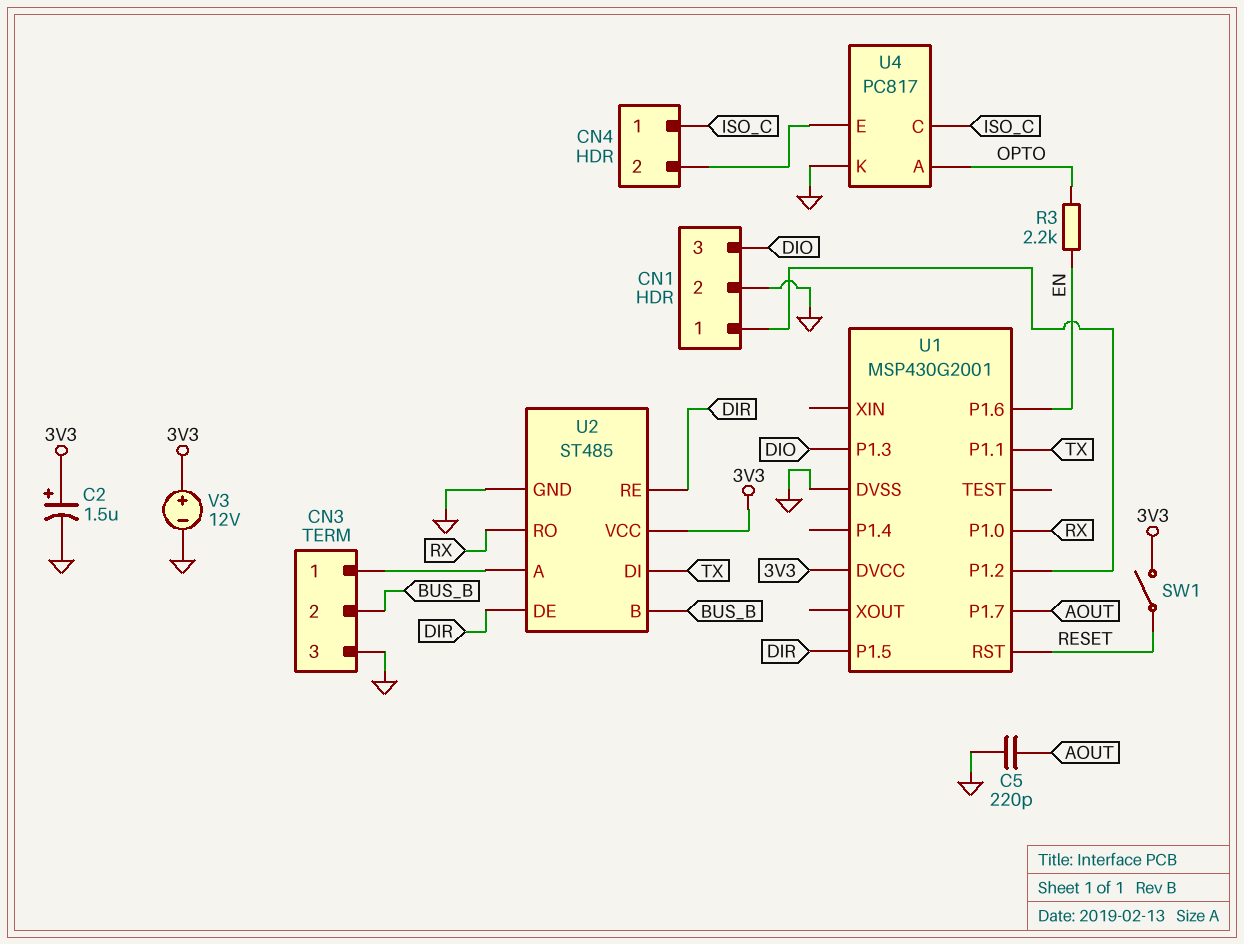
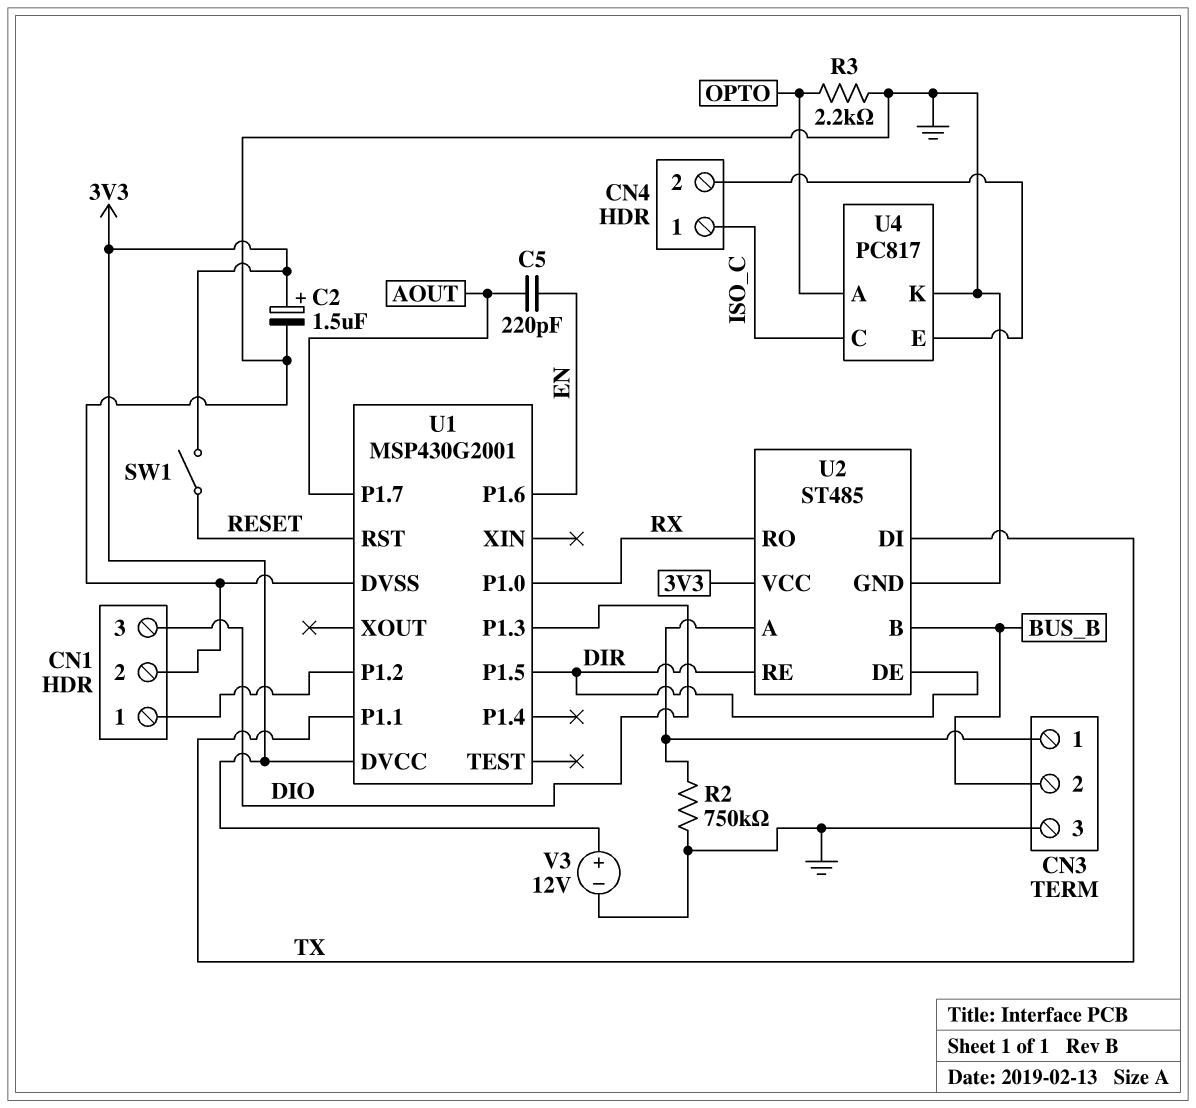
C5: 220pF (AOUT, GND) -> 220pF (AOUT, EN)
R2: none -> 750k (CN3/1, GND)
R3: 2.2k (EN, OPTO) -> 2.2k (GND, OPTO)

